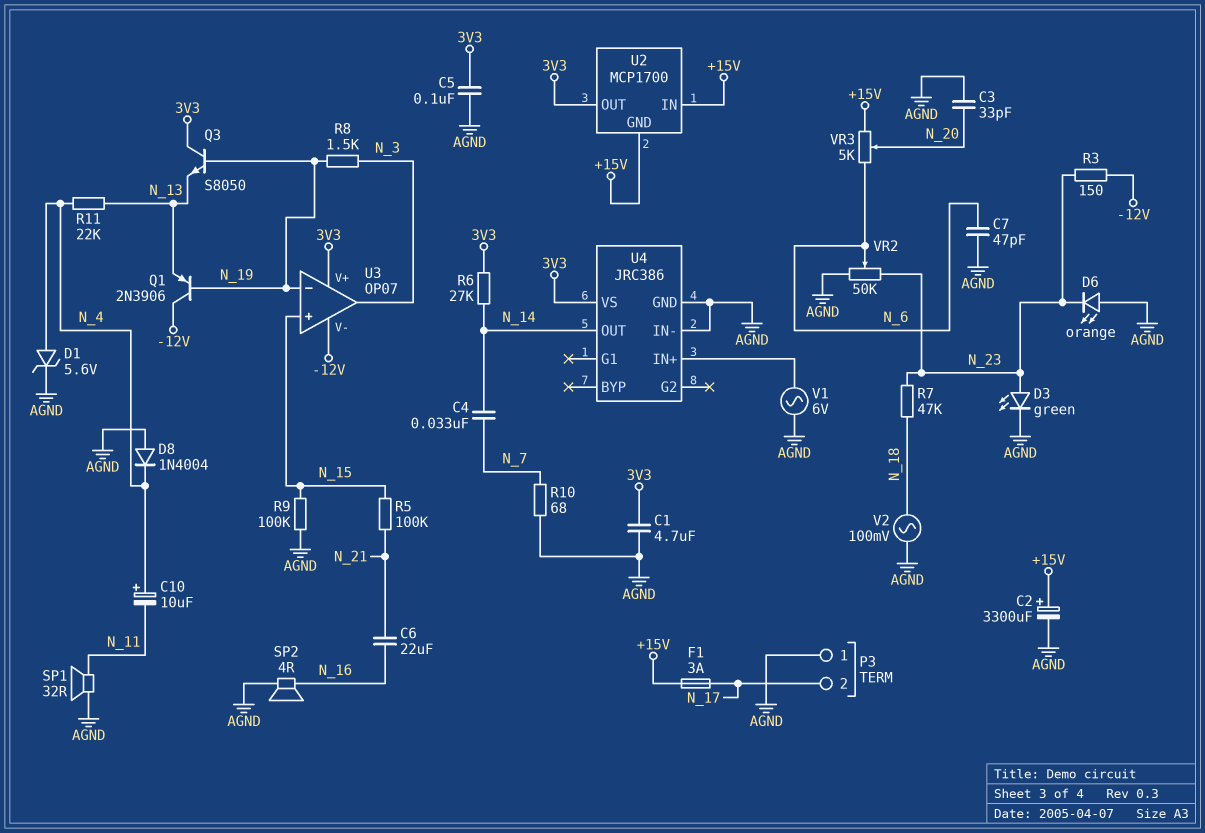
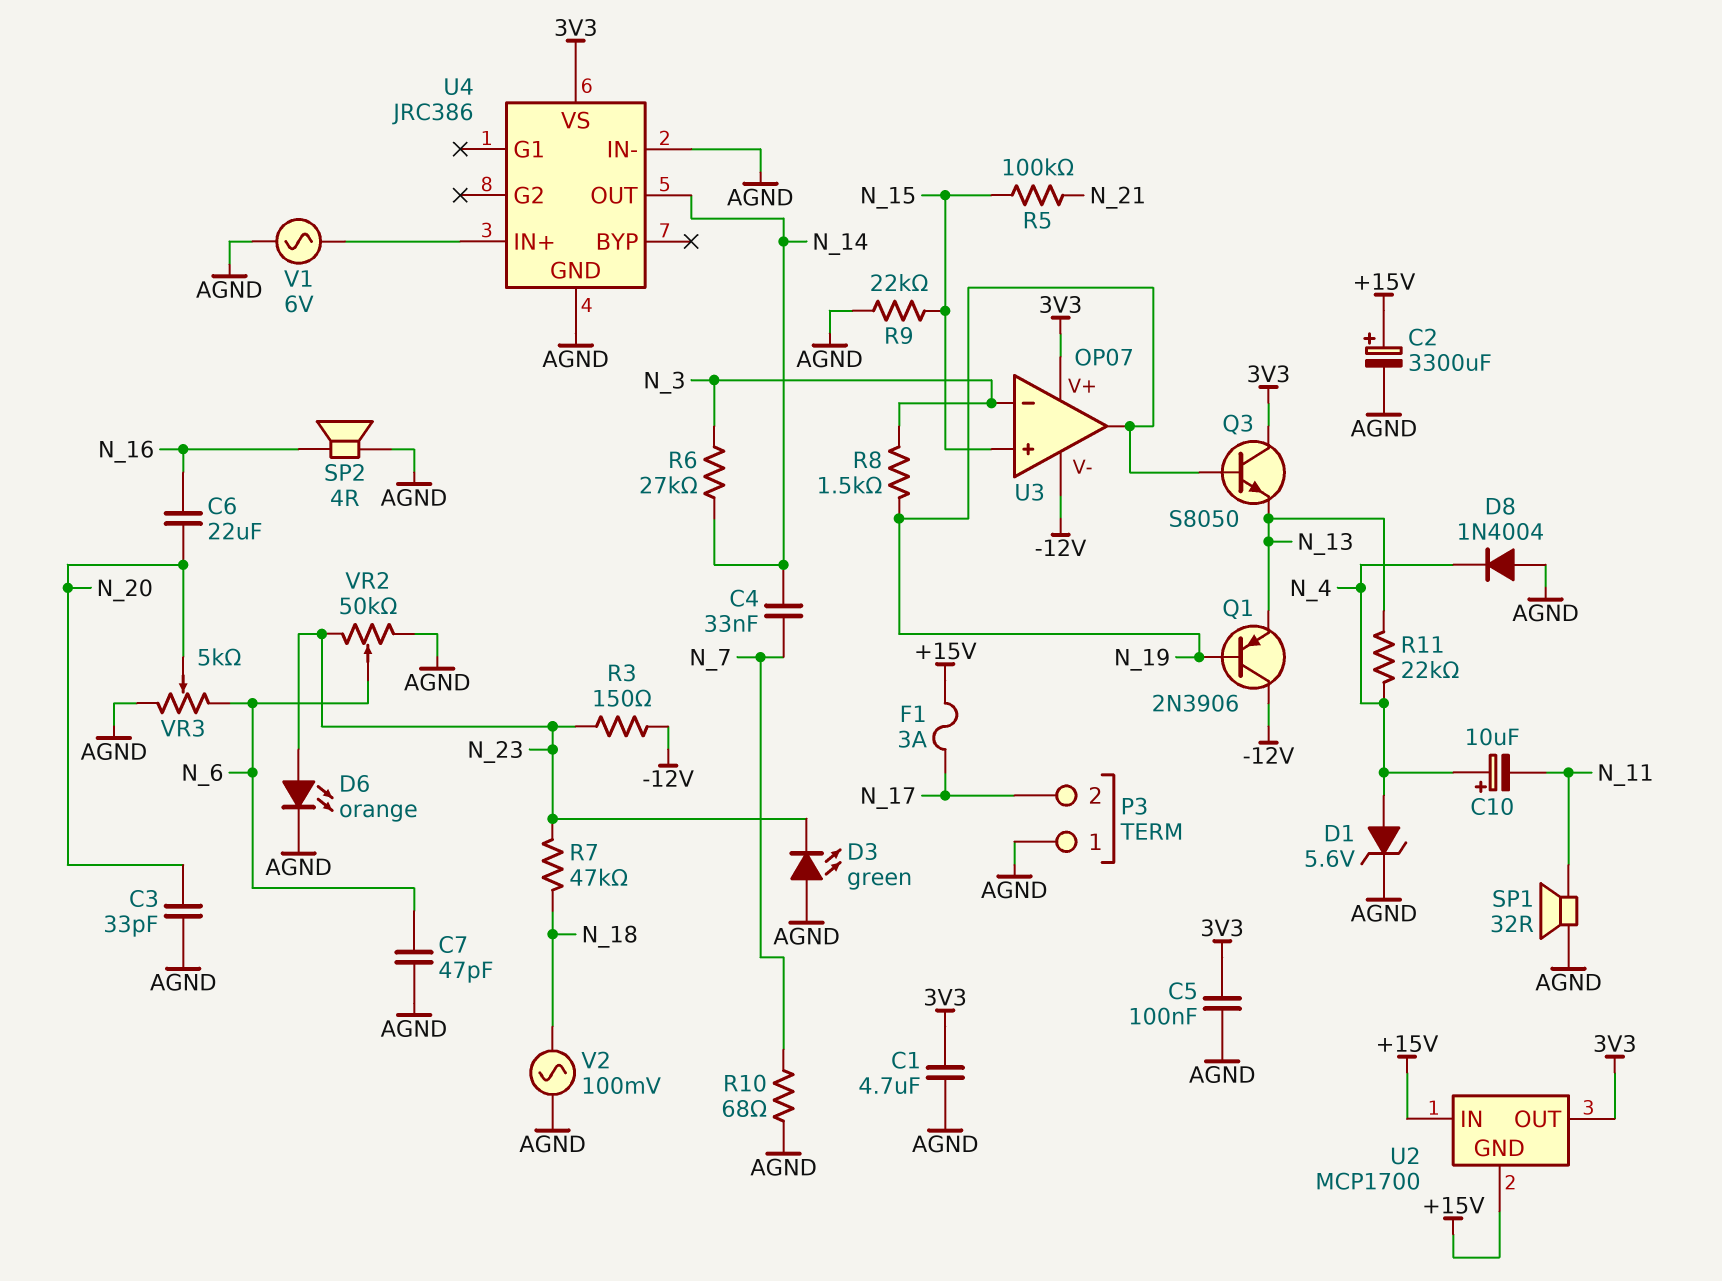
C6: 22uF (N_16, N_21) -> 22uF (N_16, N_20)
D3: LED green (A N_23, K AGND) -> LED green (A AGND, K N_23)
D6: LED orange (A AGND, K N_23) -> LED orange (A N_23, K AGND)
R6: 27k (3V3, N_14) -> 27k (N_3, N_14)
R9: 100k (AGND, N_15) -> 22k (AGND, N_15)
U3 pin in-: N_19 -> N_3
U3 pin out: N_3 -> N_19
VR3: 5k (+15V, N_6, wiper N_20) -> 5k (AGND, N_6, wiper N_20)

